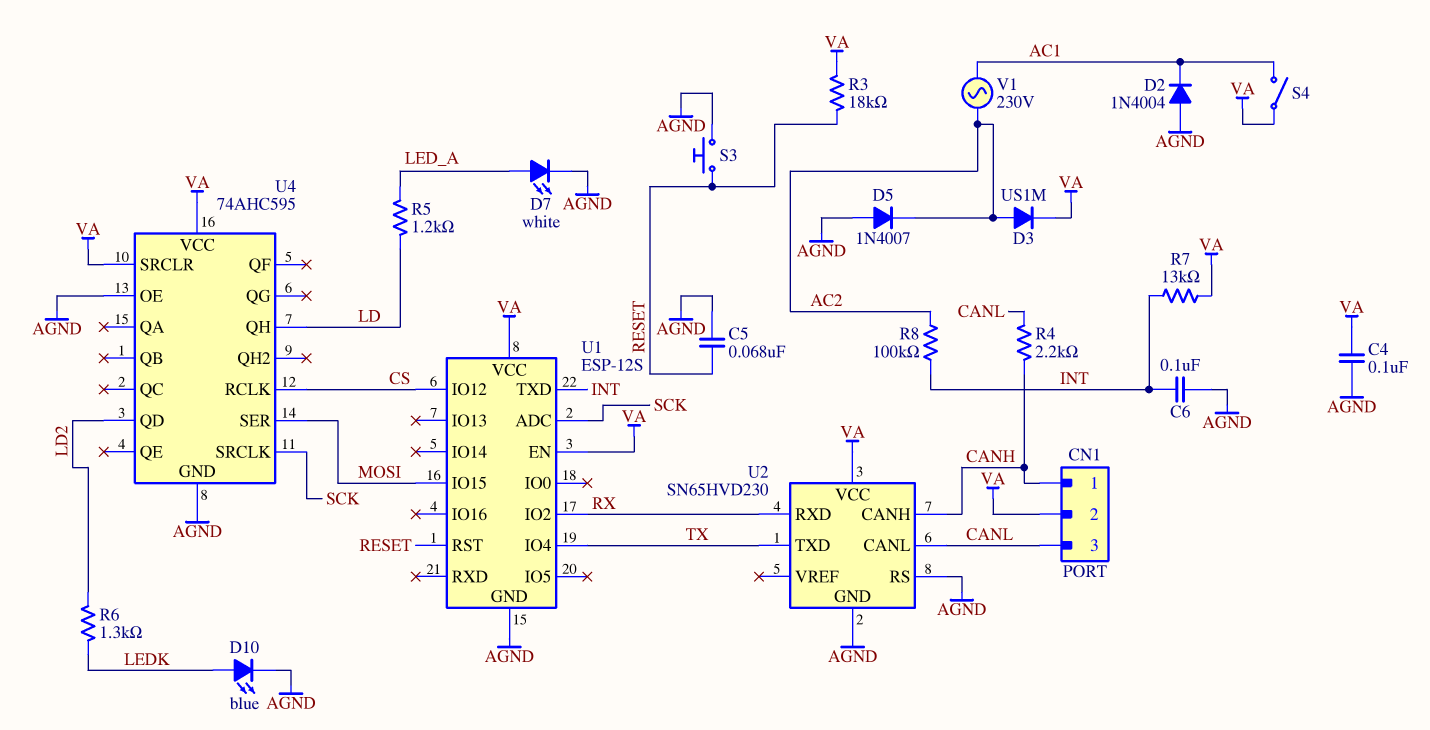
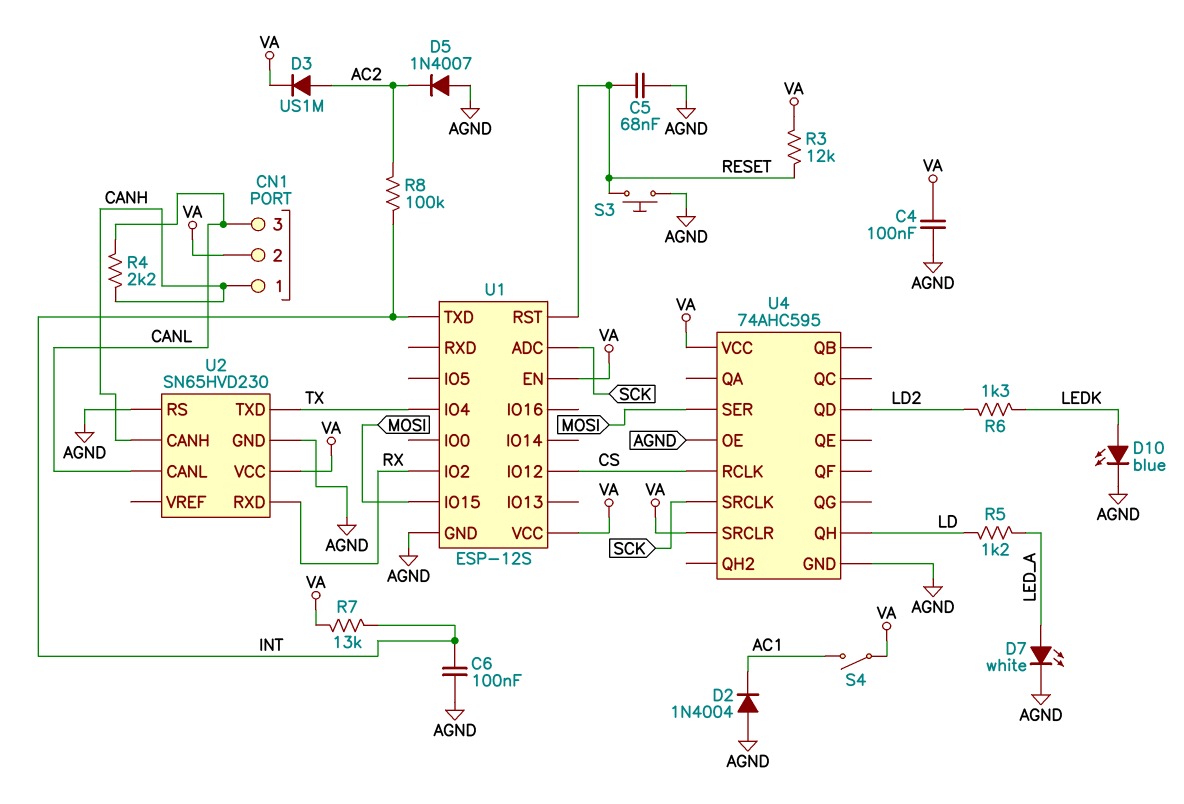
R3: 18k (RESET, VA) -> 12k (RESET, VA)
V1: AC 230V (AC1, AC2) -> none

